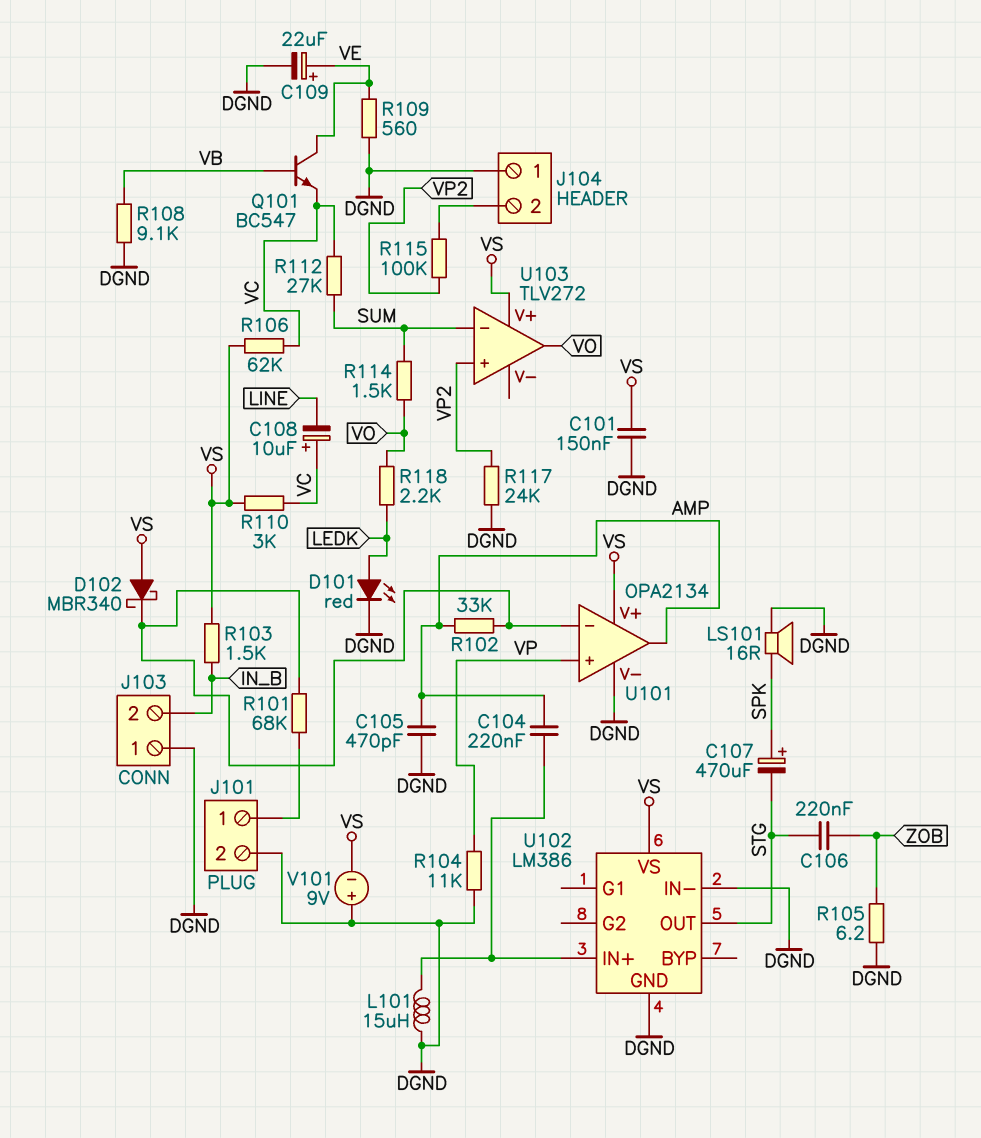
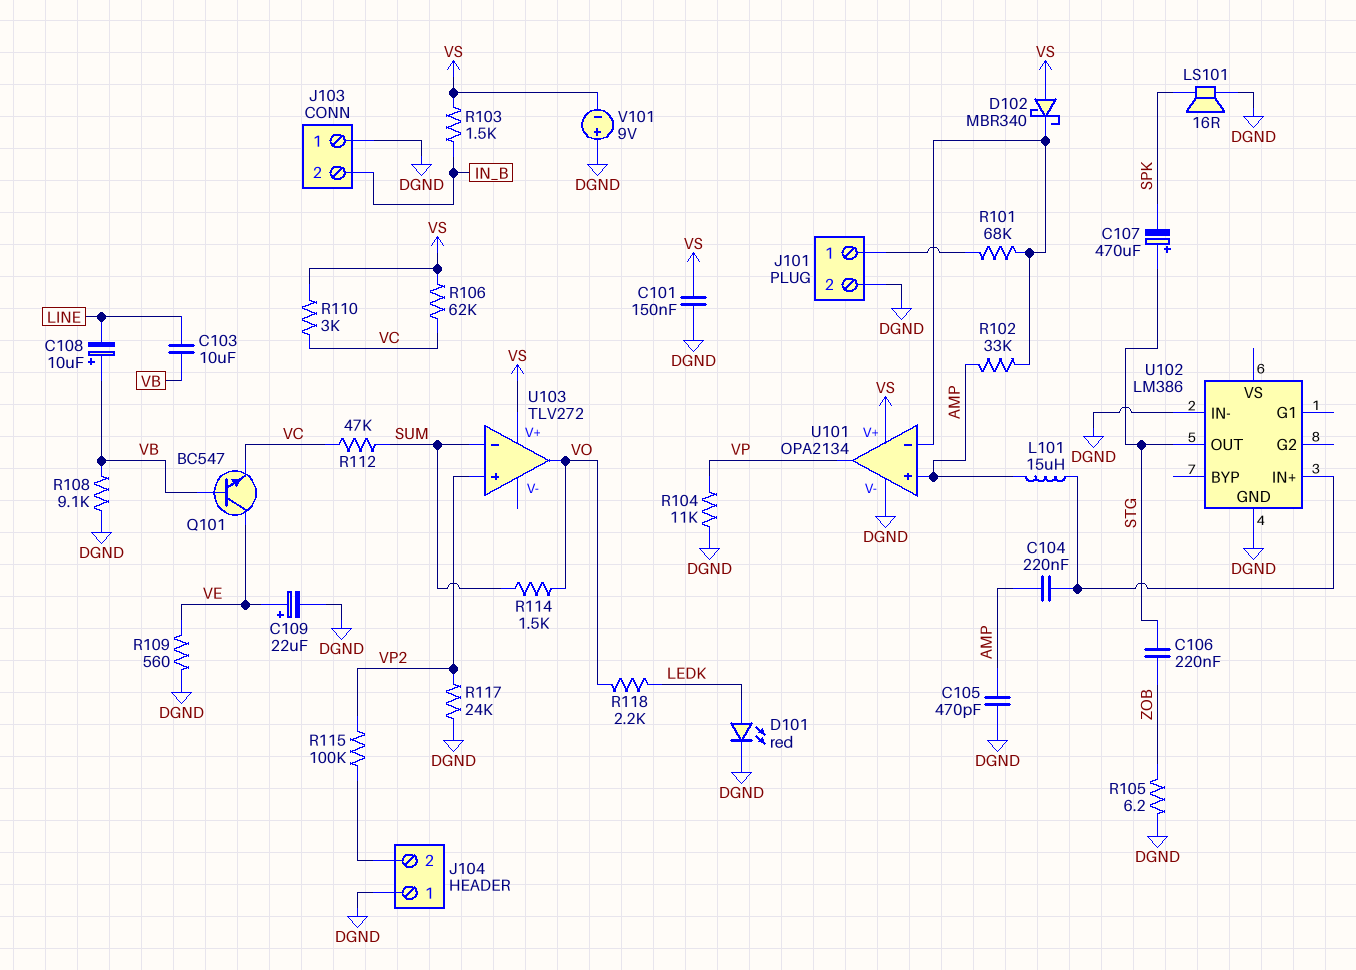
C103: none -> 10uF (LINE, VB)
C107: 470uF (plus SPK, minus STG) -> 470uF (plus STG, minus SPK)
C108: 10uF (plus VC, minus LINE) -> 10uF (plus VB, minus LINE)
L101: 15uH (DGND, U102/IN+) -> 15uH (AMP, U102/IN+)
R112: 27k (SUM, VC) -> 47k (SUM, VC)
U101 pin in+: VP -> AMP
U101 pin out: AMP -> VP
U102 pin VS: VS -> none

